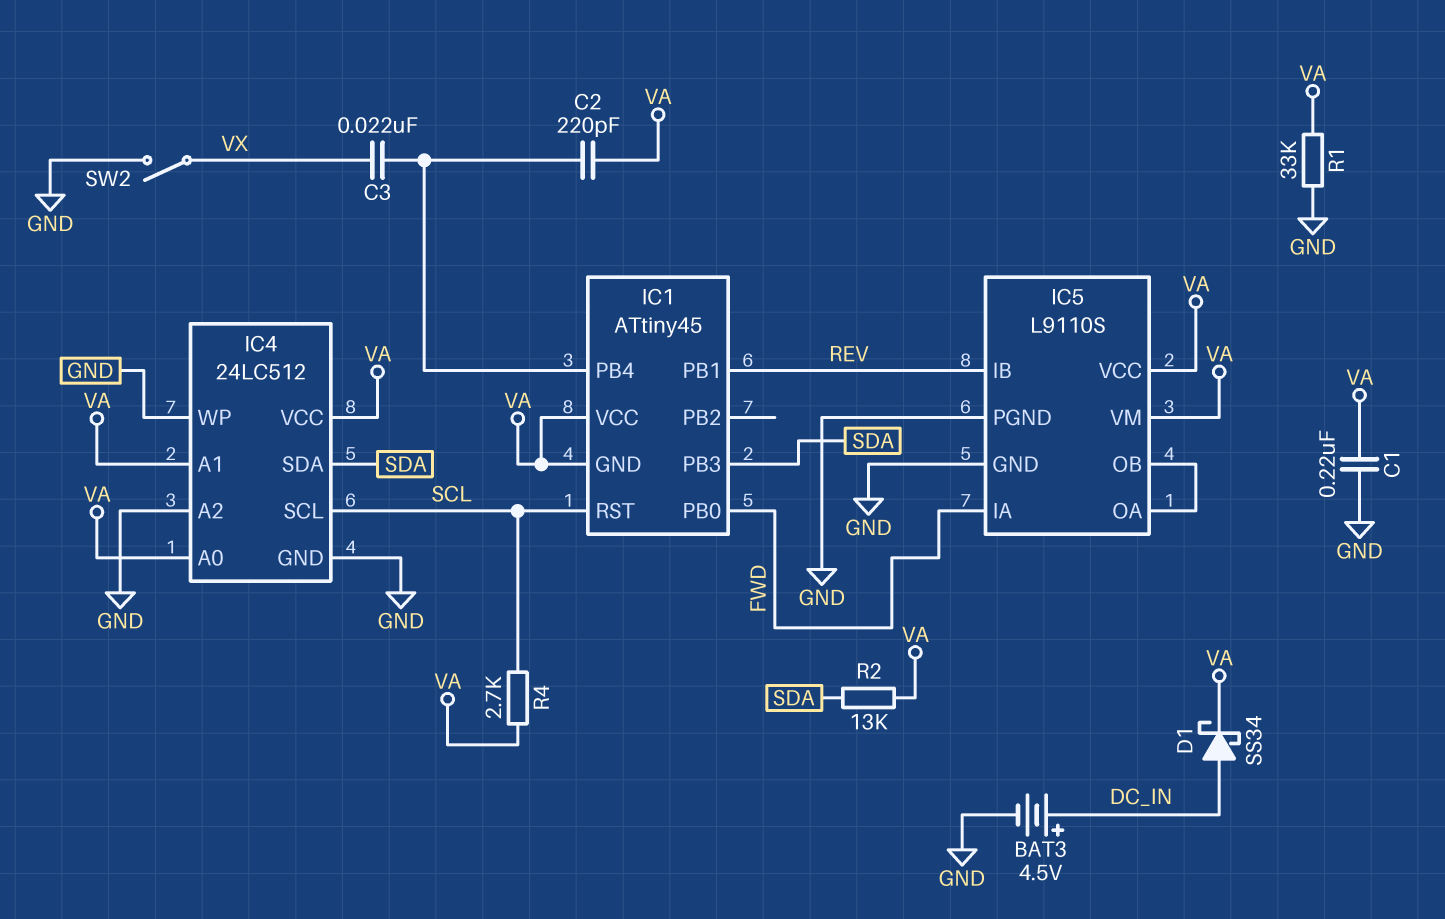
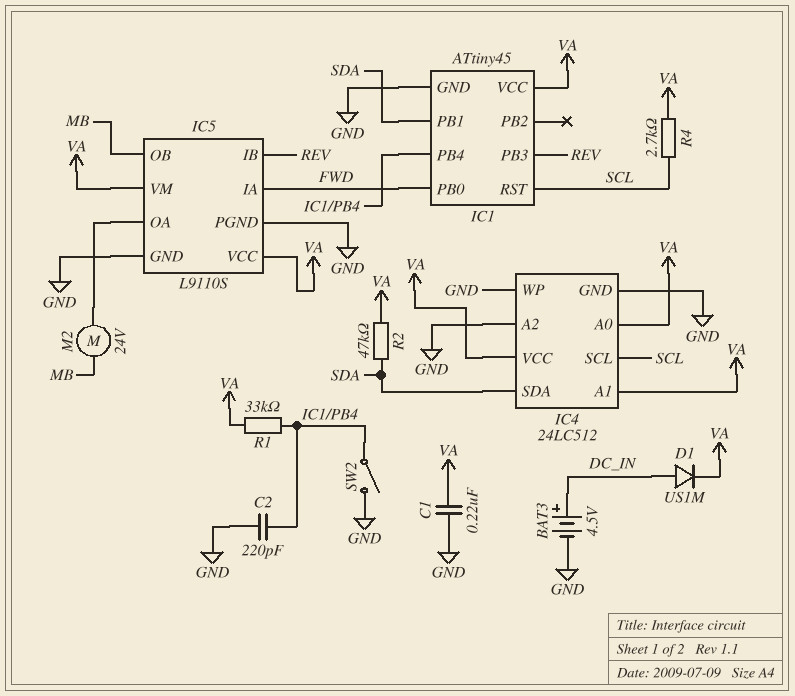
C2: 220pF (IC1/PB4, VA) -> 220pF (GND, IC1/PB4)
C3: 22nF (IC1/PB4, VX) -> none
D1: schottky SS34 (A DC_IN, K VA) -> diode US1M (A DC_IN, K VA)
IC1 pin GND: VA -> GND
IC1 pin PB1: REV -> SDA
IC1 pin PB3: SDA -> REV
IC5 pin OB: IC5/OA -> MB
M2: none -> motor 24V (IC5/OA, MB)
R1: 33k (GND, VA) -> 33k (IC1/PB4, VA)
R2: 13k (SDA, VA) -> 47k (SDA, VA)
SW2: switch (GND, VX) -> switch (GND, IC1/PB4)

